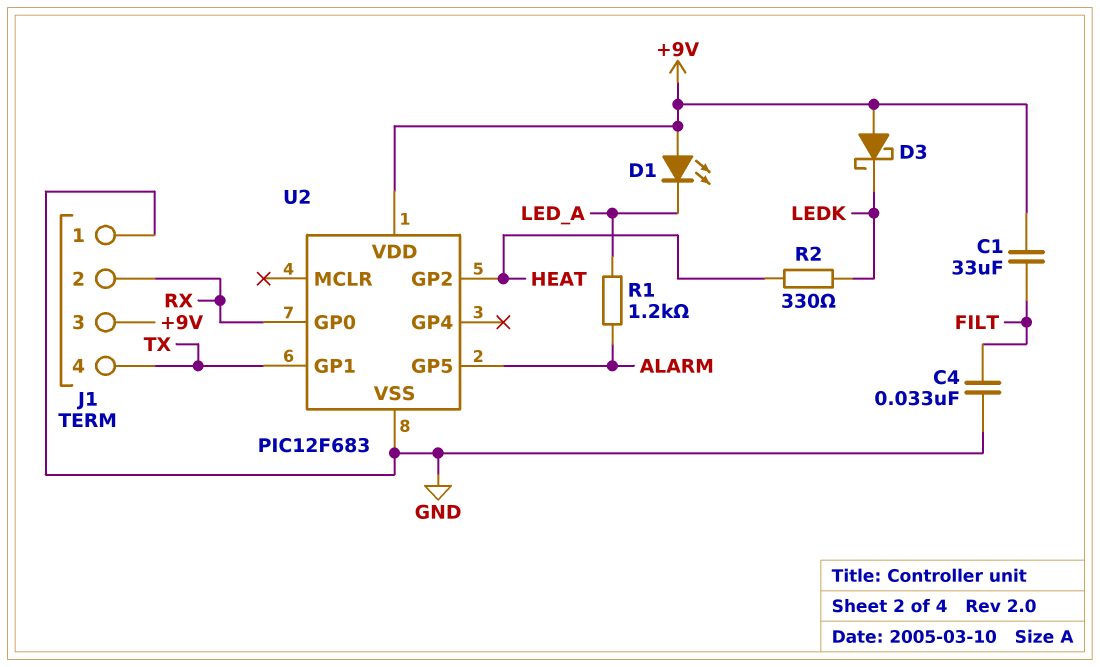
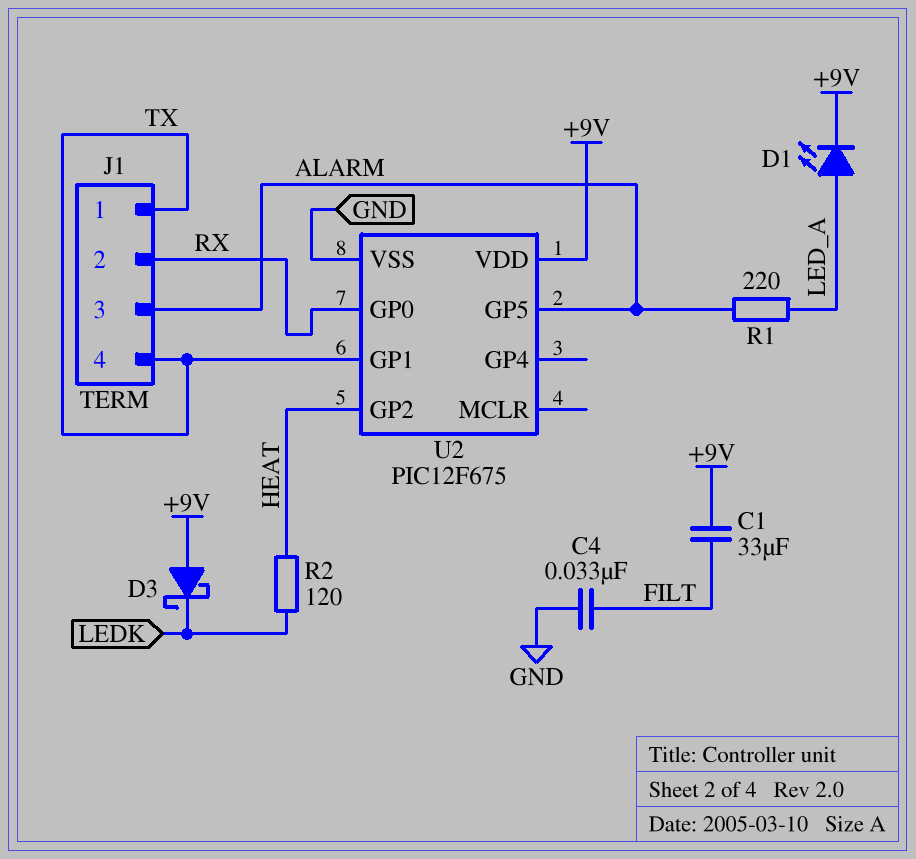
D1: LED (A +9V, K LED_A) -> LED (A LED_A, K +9V)
J1 pin 1: GND -> TX
J1 pin 3: +9V -> ALARM
R1: 1.2k (ALARM, LED_A) -> 220 (ALARM, LED_A)
R2: 330 (HEAT, LEDK) -> 120 (HEAT, LEDK)
U2: PIC12F683 -> PIC12F675

